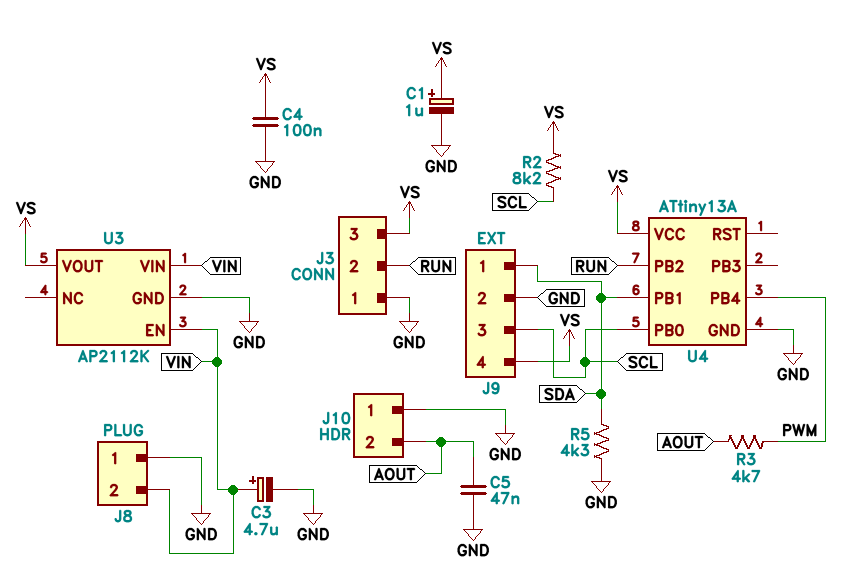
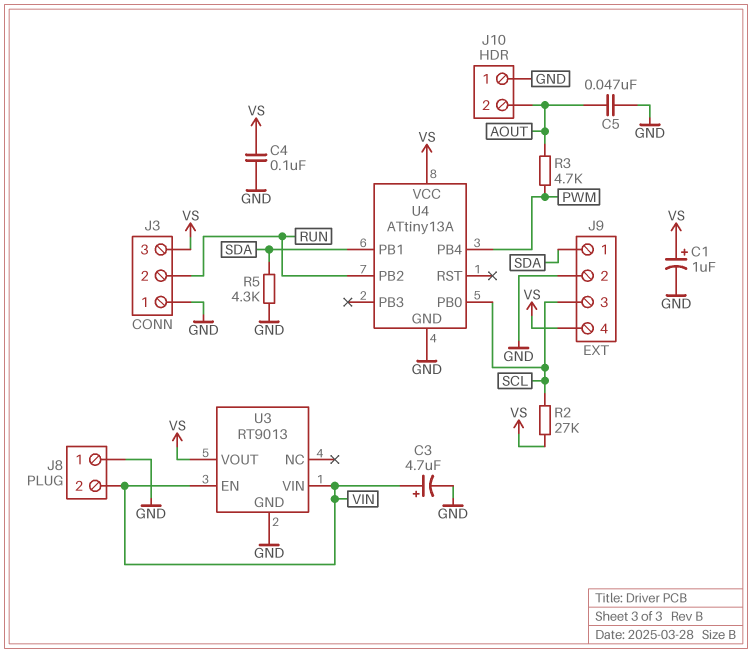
R2: 8.2k (SCL, VS) -> 27k (SCL, VS)
U3: AP2112K -> RT9013

